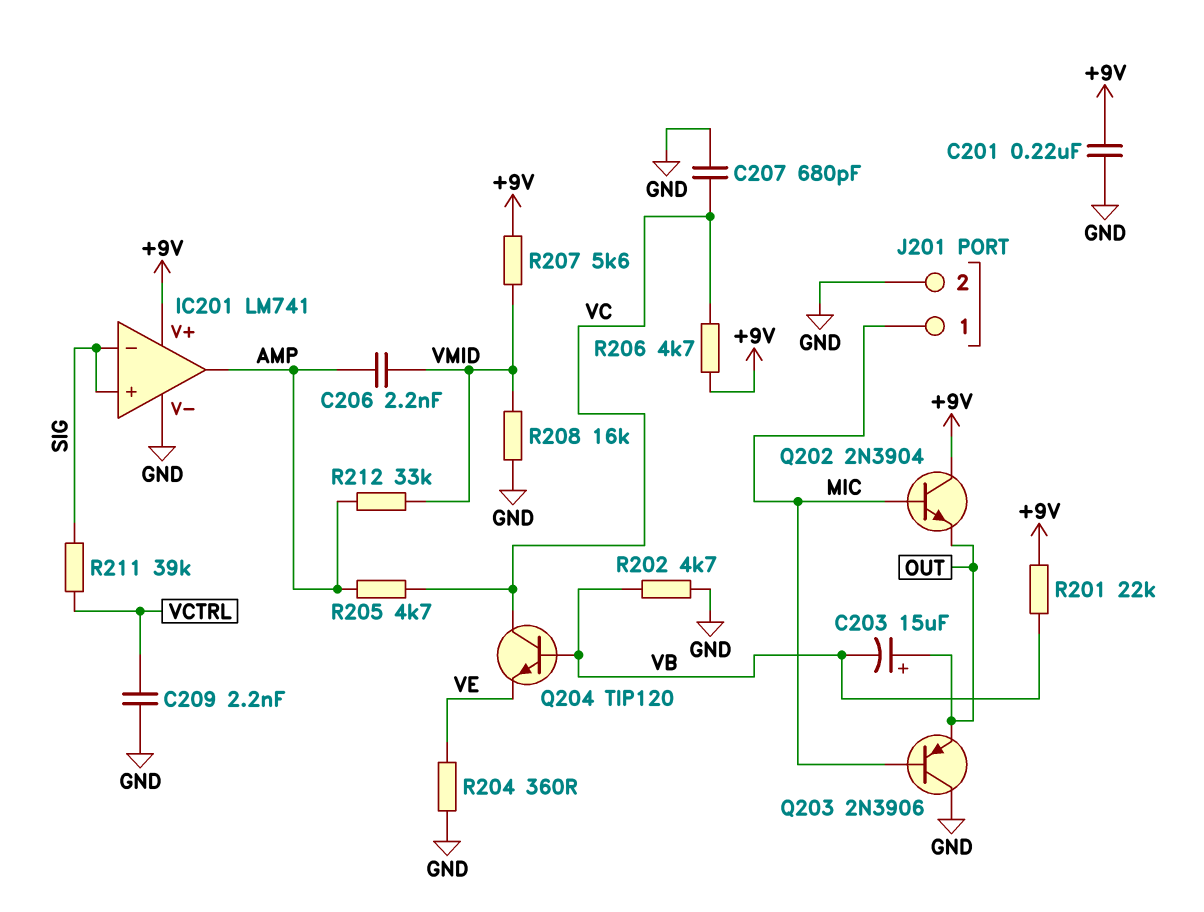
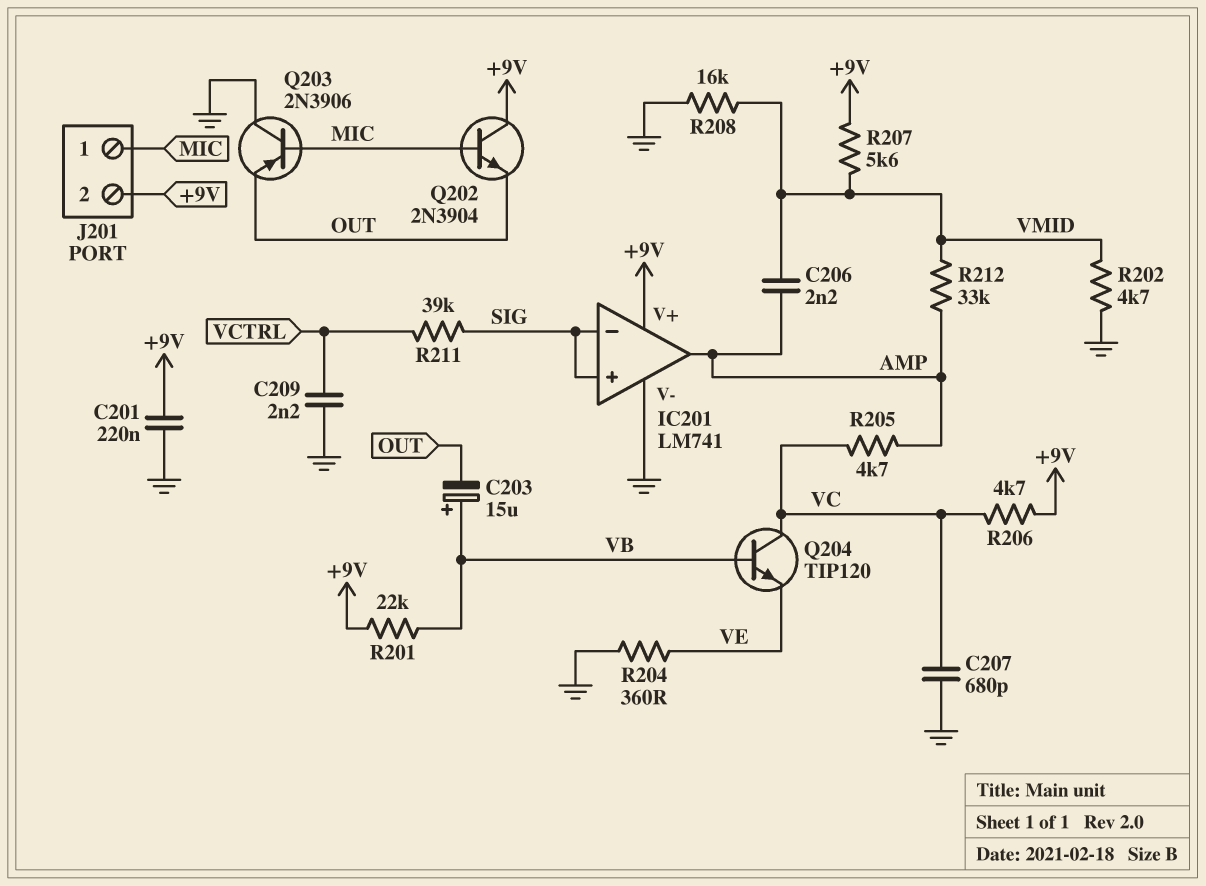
C203: 15uF (plus OUT, minus VB) -> 15uF (plus VB, minus OUT)
J201 pin 2: GND -> +9V
R202: 4.7k (GND, VB) -> 4.7k (GND, VMID)

